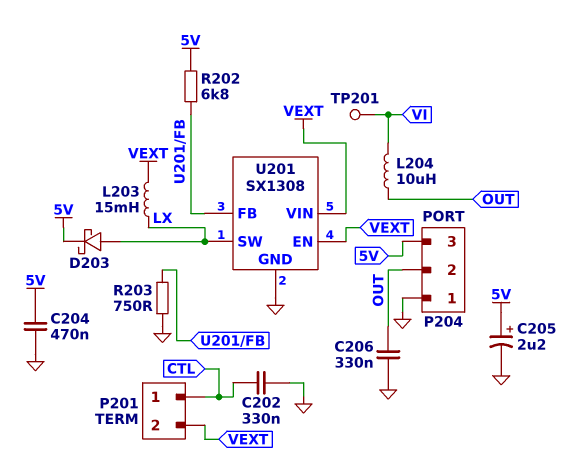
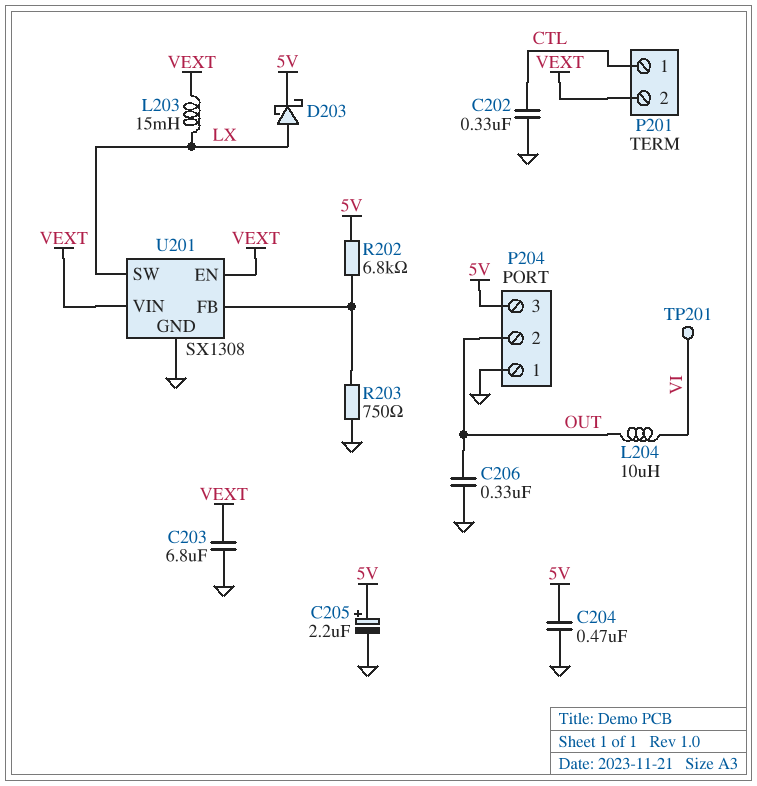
C203: none -> 6.8uF (GND, VEXT)

